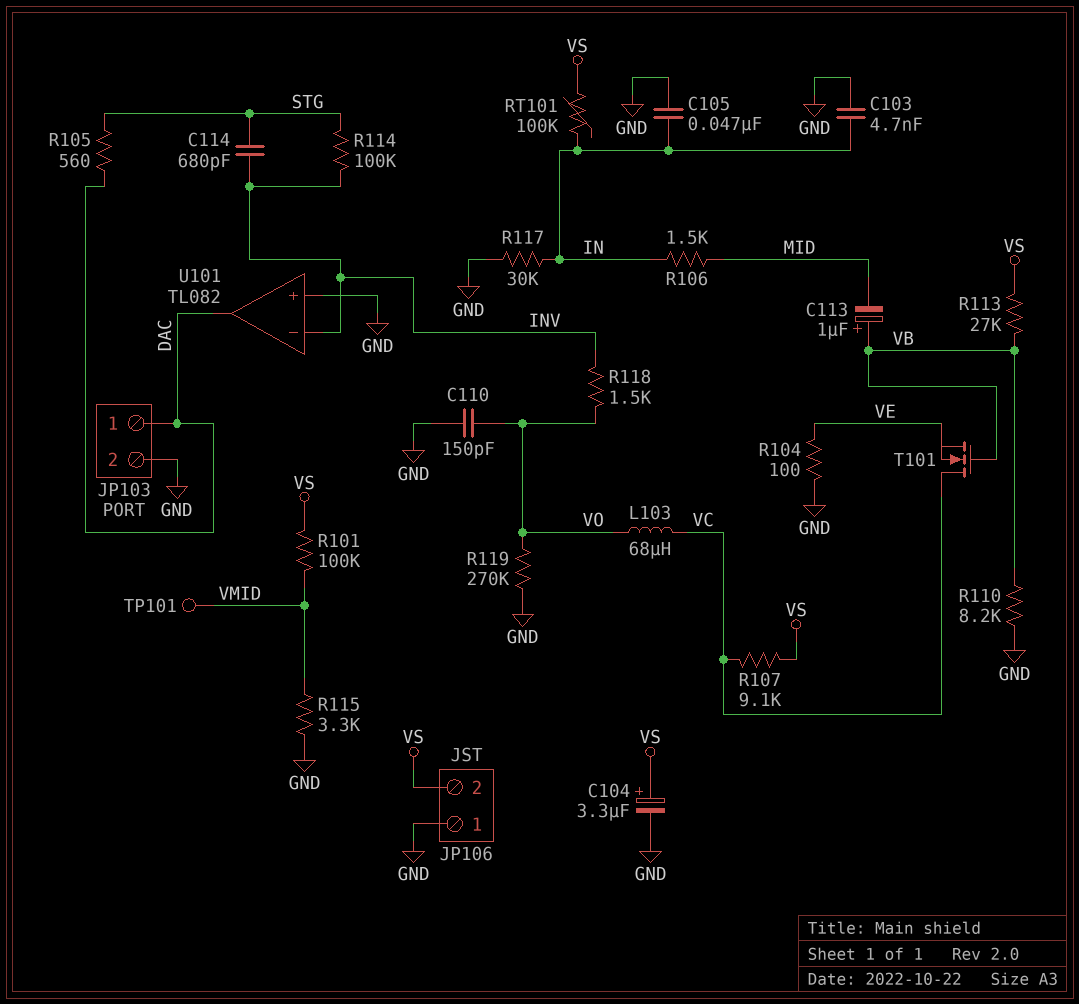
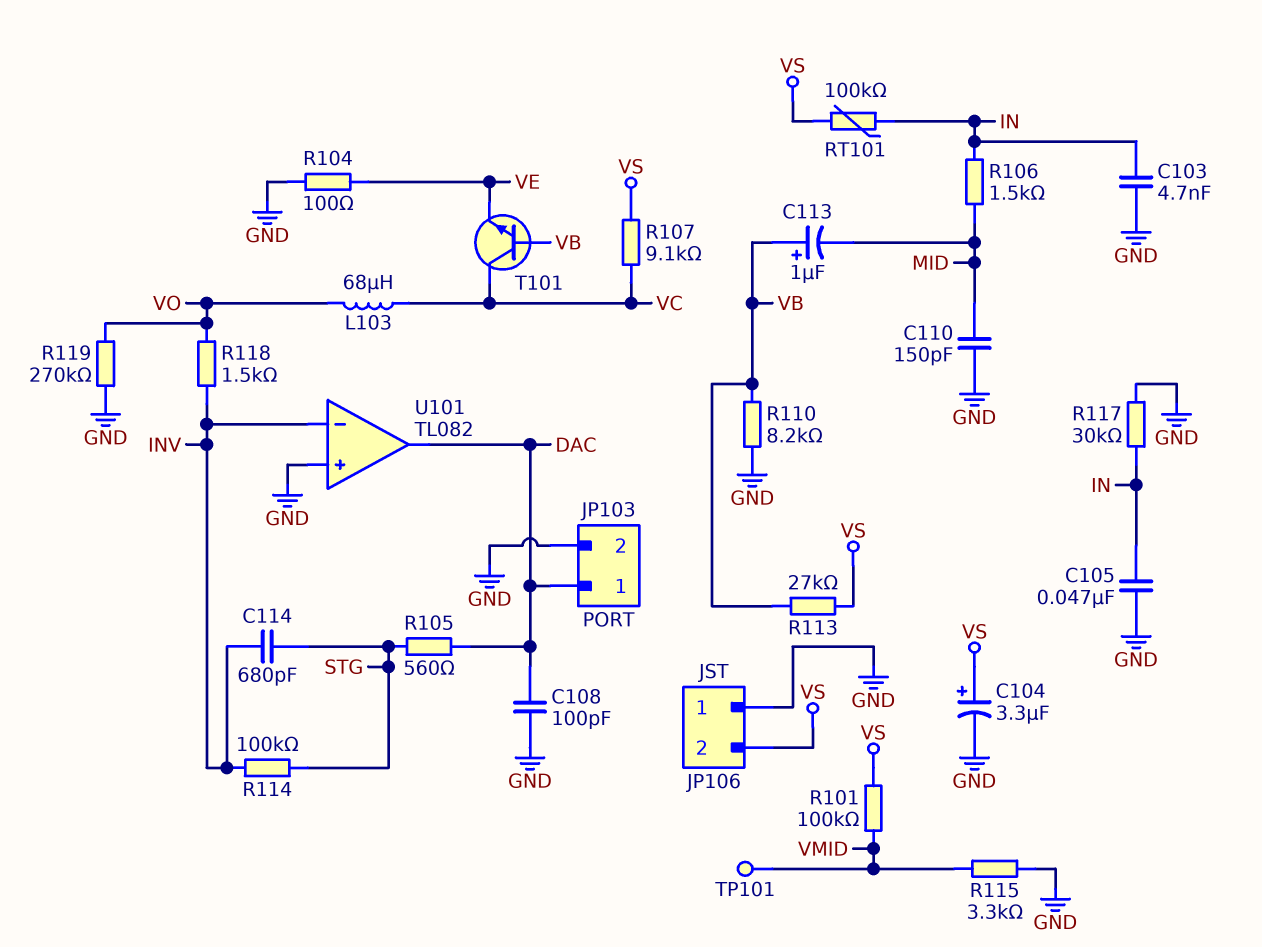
C108: none -> 100pF (DAC, GND)
C110: 150pF (GND, VO) -> 150pF (GND, MID)
T101: NMOS (G VB, D VC, S VE) -> NPN (B VB, C VC, E VE)

